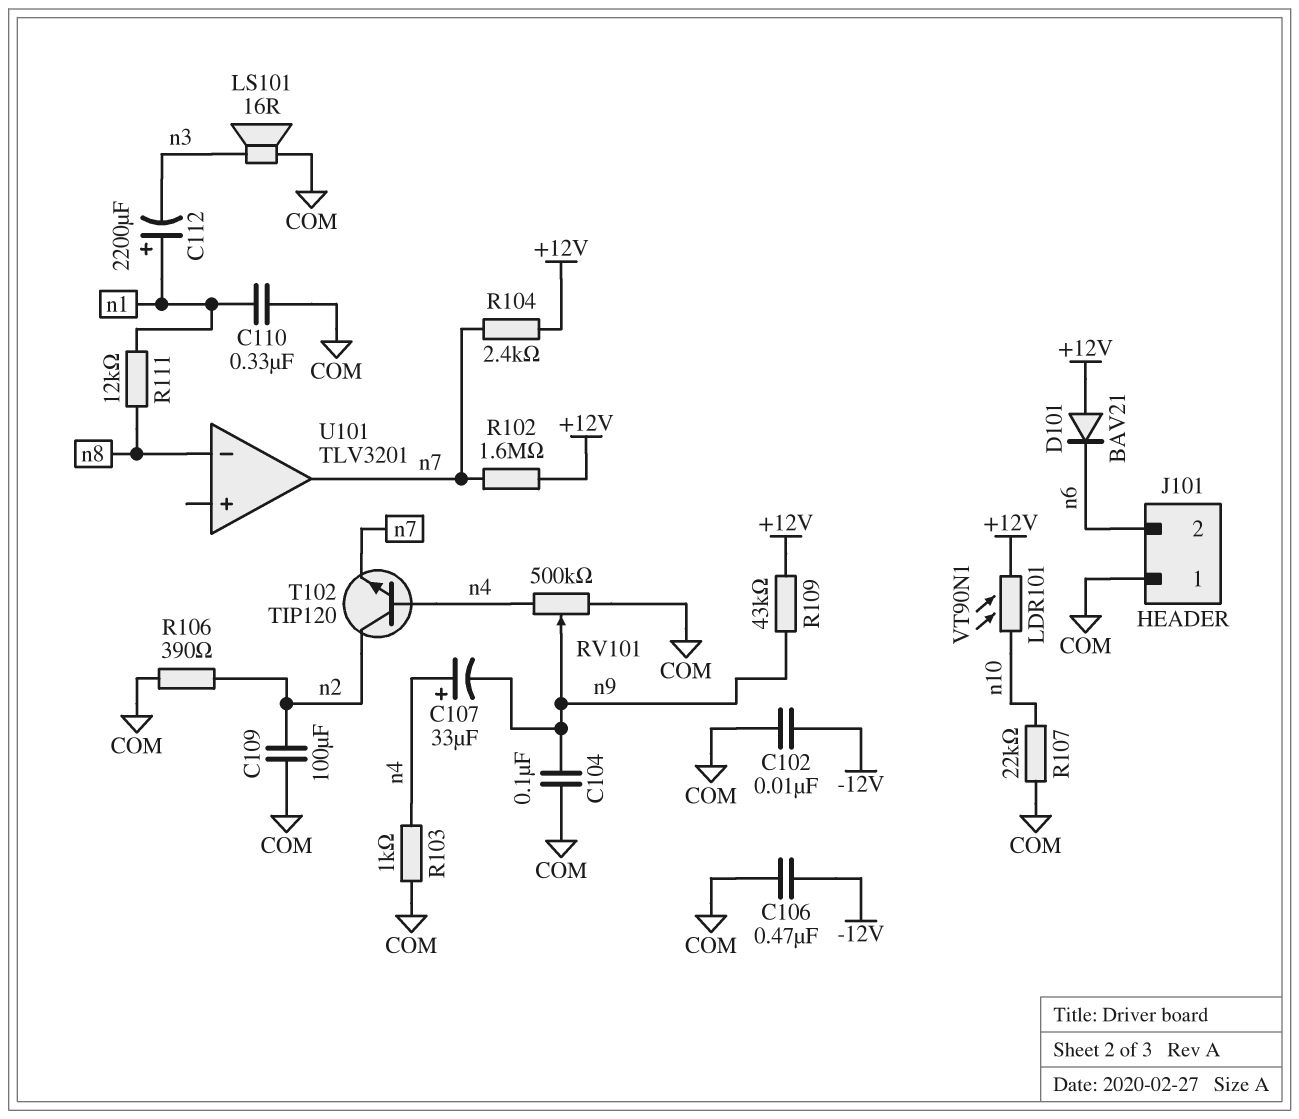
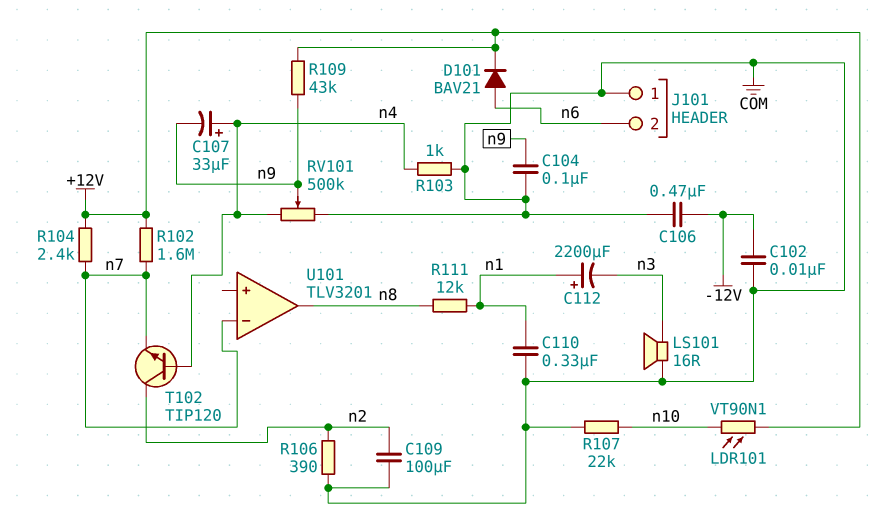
D101: diode BAV21 (A +12V, K n6) -> diode BAV21 (A n6, K +12V)
U101 pin in-: n8 -> n7
U101 pin out: n7 -> n8

